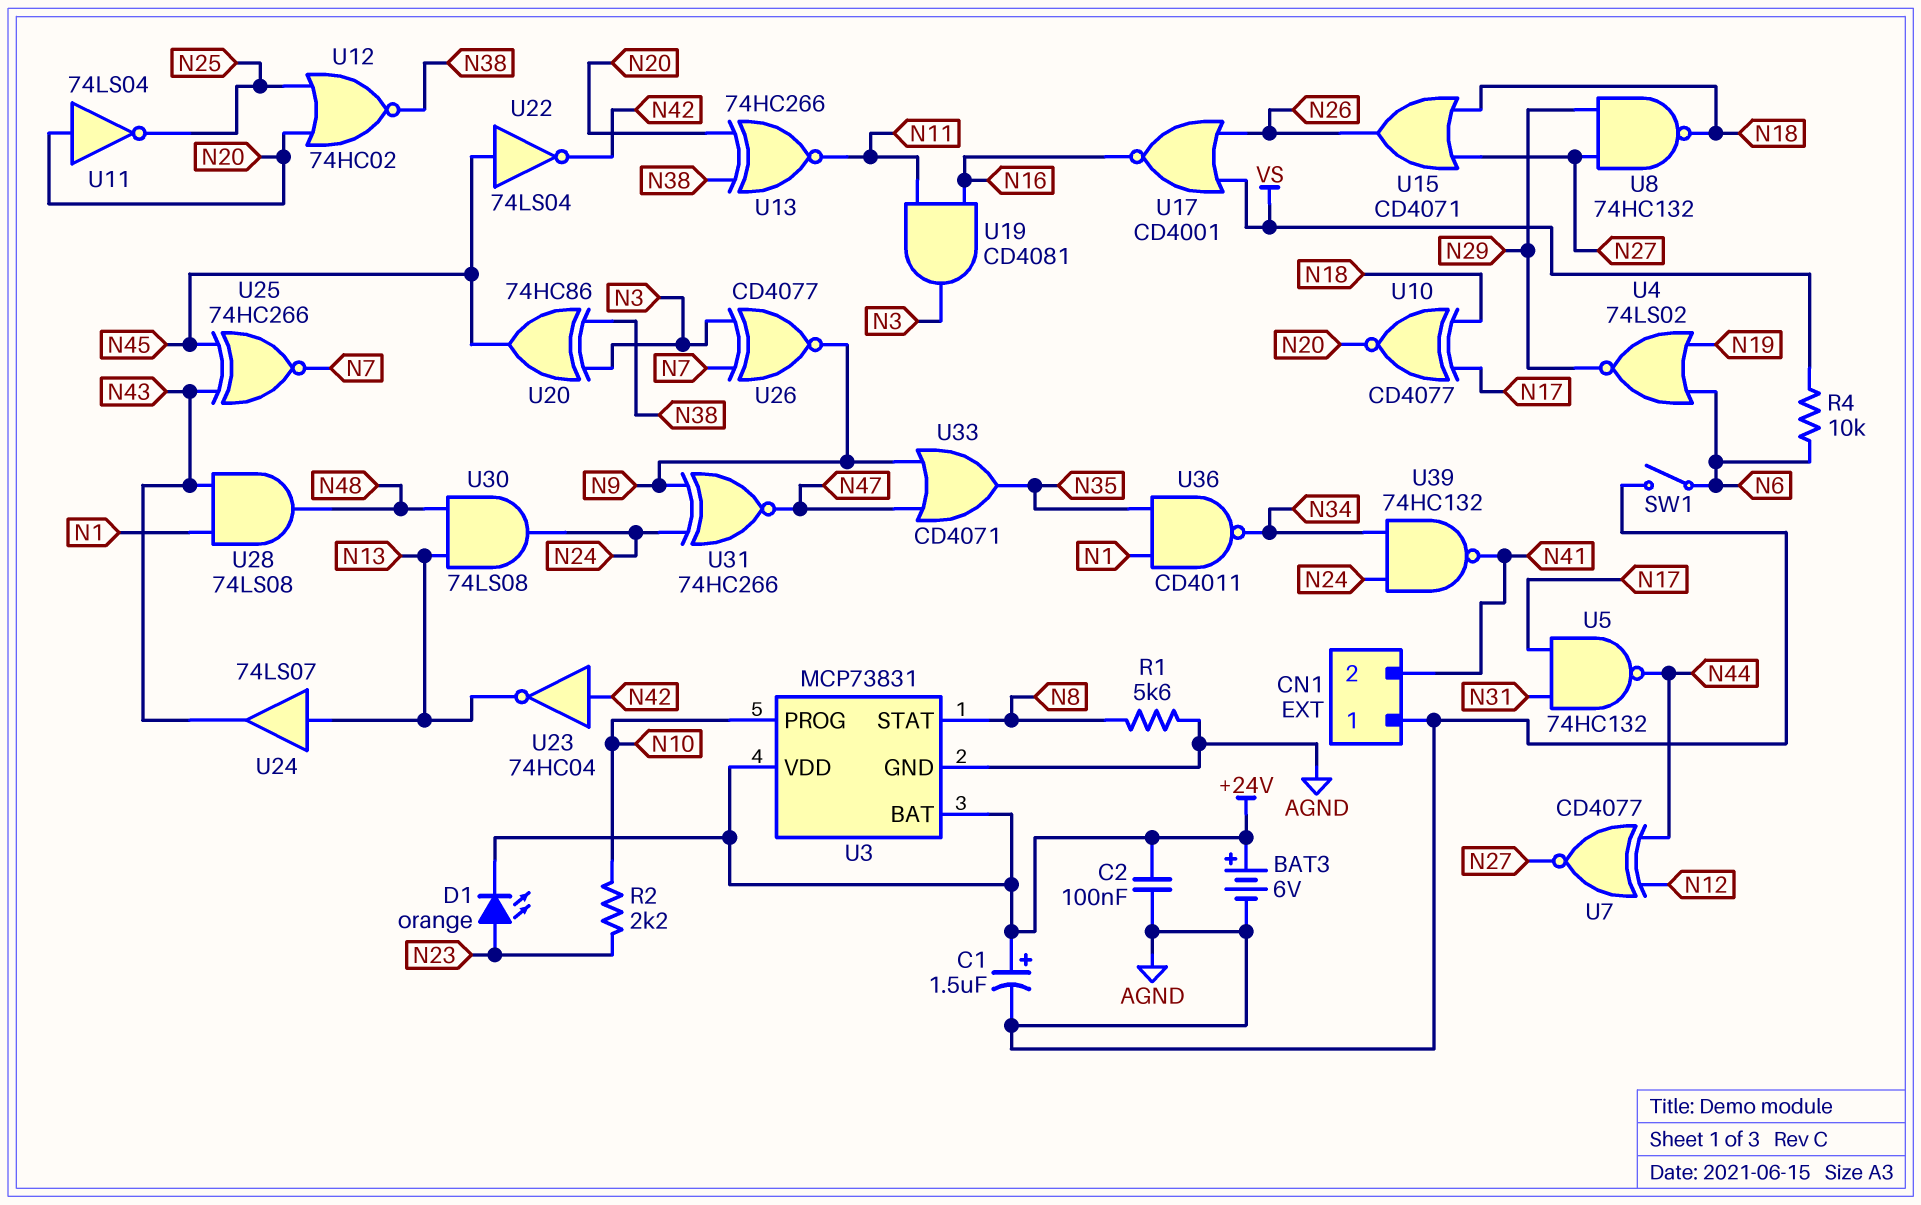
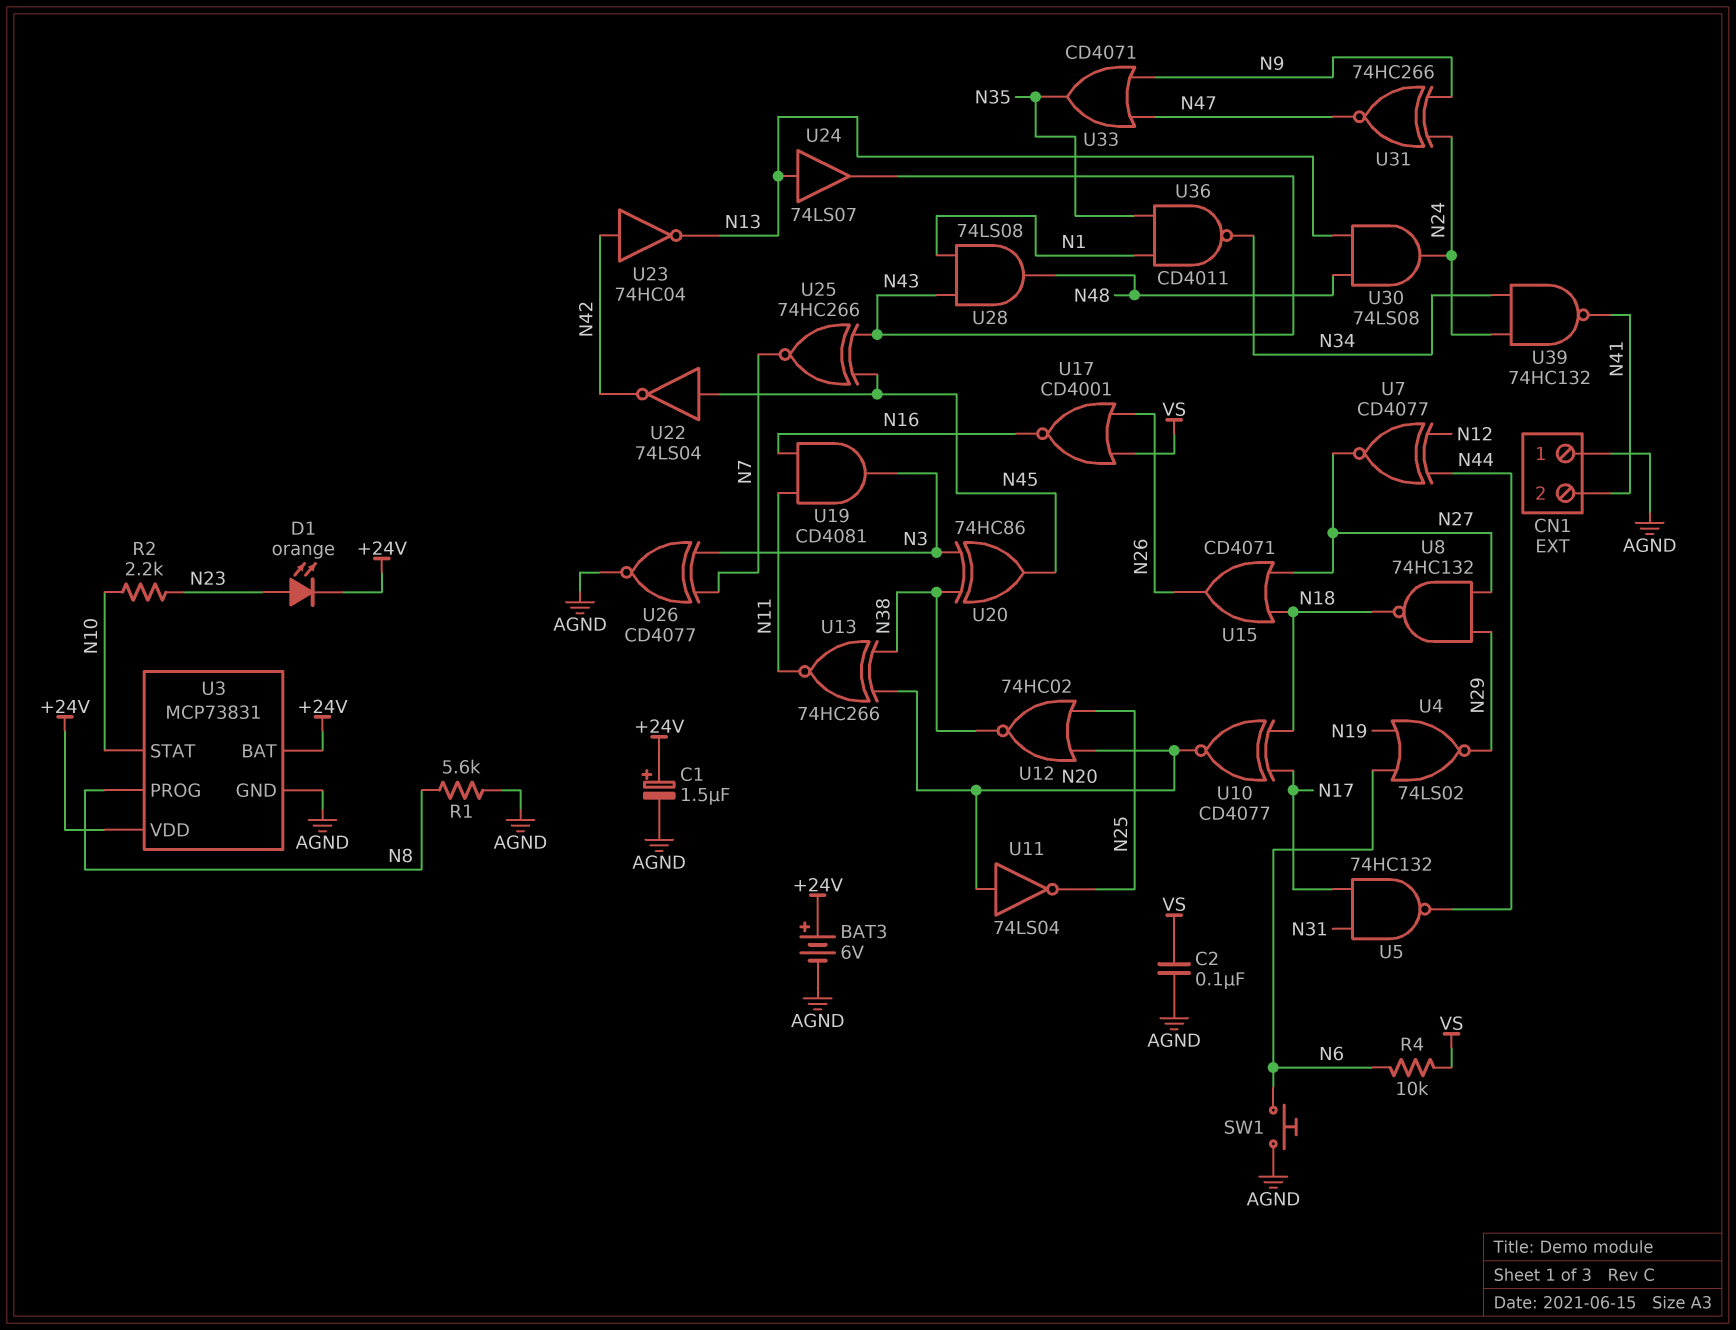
C2: 100nF (+24V, AGND) -> 100nF (AGND, VS)
SW1: switch (AGND, N6) -> button (AGND, N6)
U3 pin PROG: N10 -> N8
U3 pin STAT: N8 -> N10
U26: XNOR CD4077 (in N3, in N7, out N9) -> XNOR CD4077 (in N3, in N7, out AGND)

